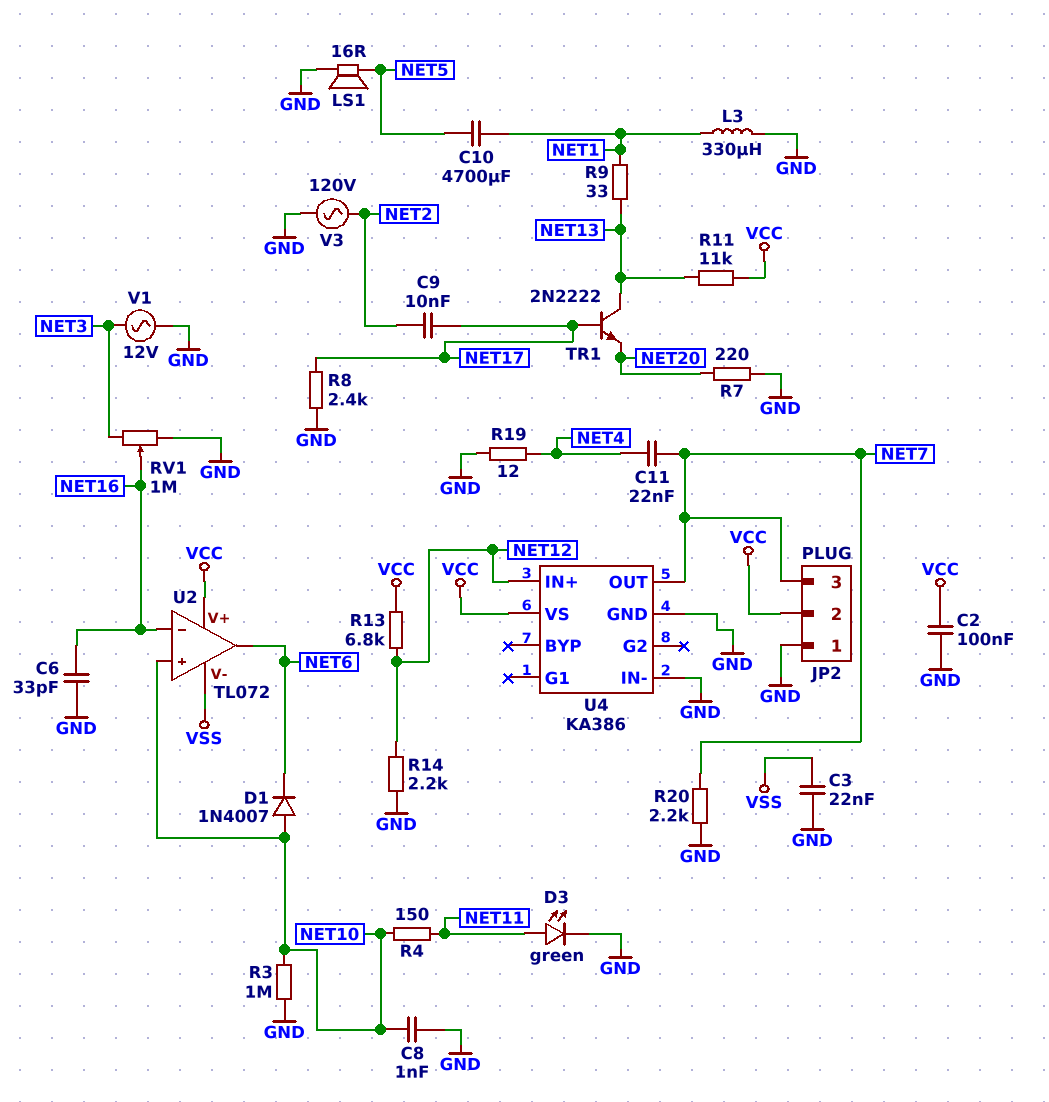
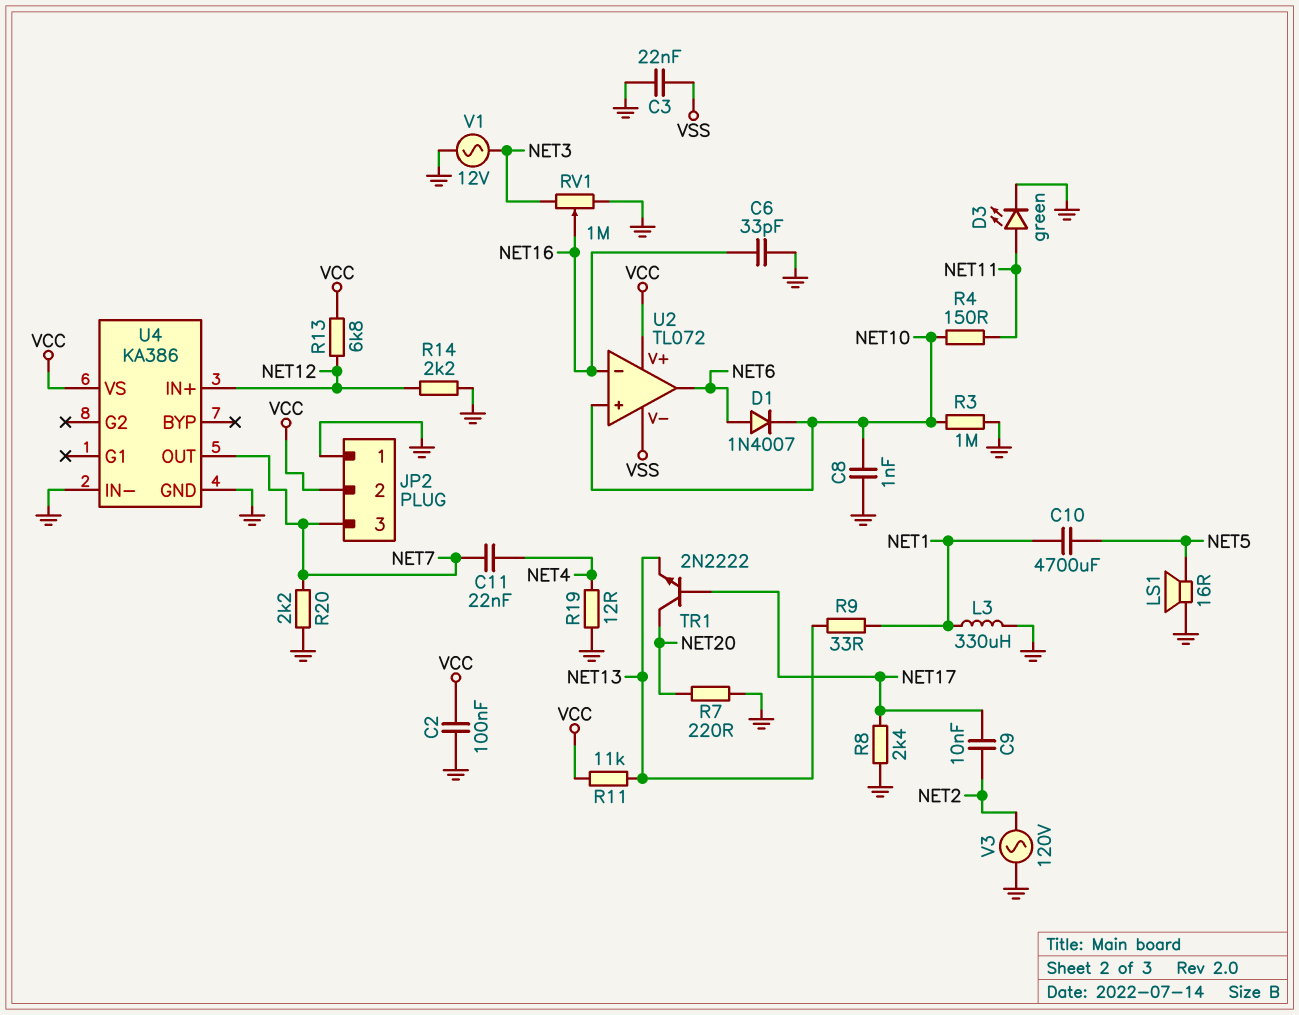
D1: diode 1N4007 (A NET10, K NET6) -> diode 1N4007 (A NET6, K NET10)
TR1: NPN 2N2222 (B NET17, C NET13, E NET20) -> NPN 2N2222 (B NET17, C NET20, E NET13)

